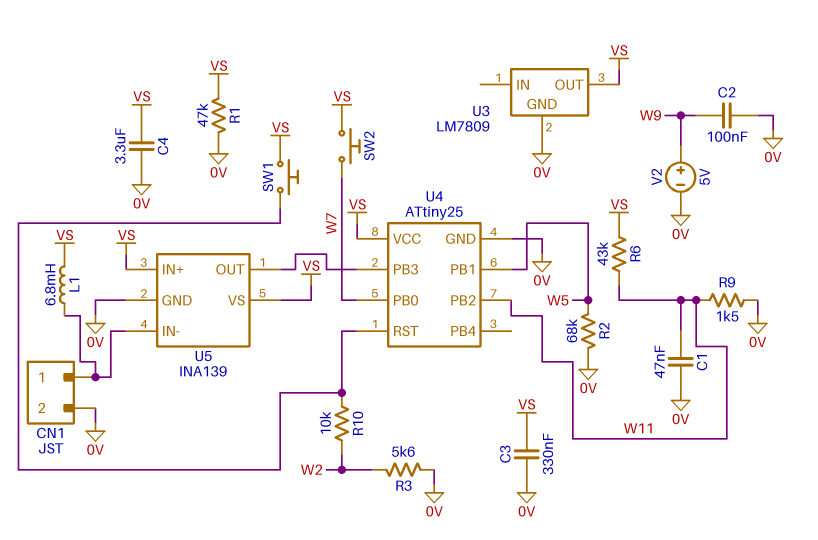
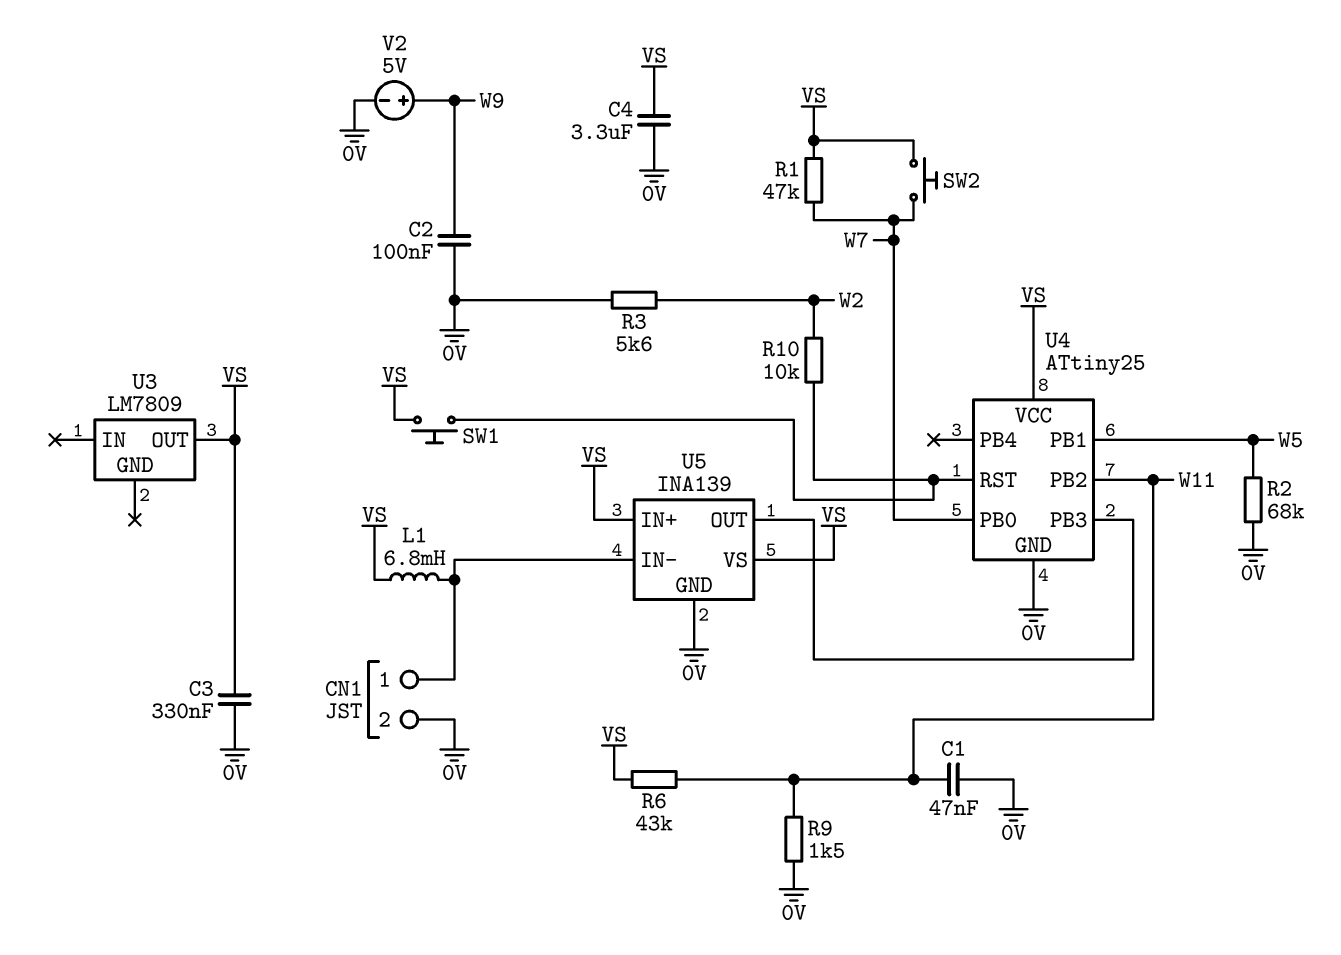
R1: 47k (0V, VS) -> 47k (VS, W7)
U3 pin GND: 0V -> none

